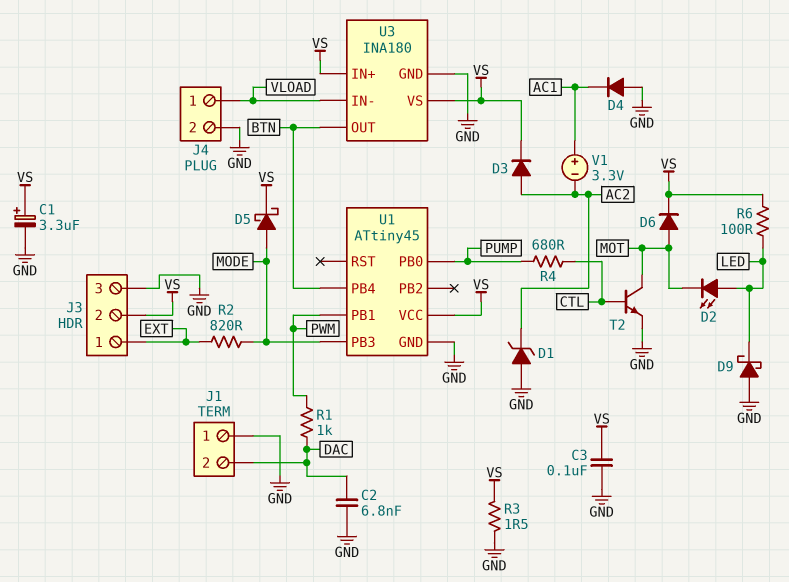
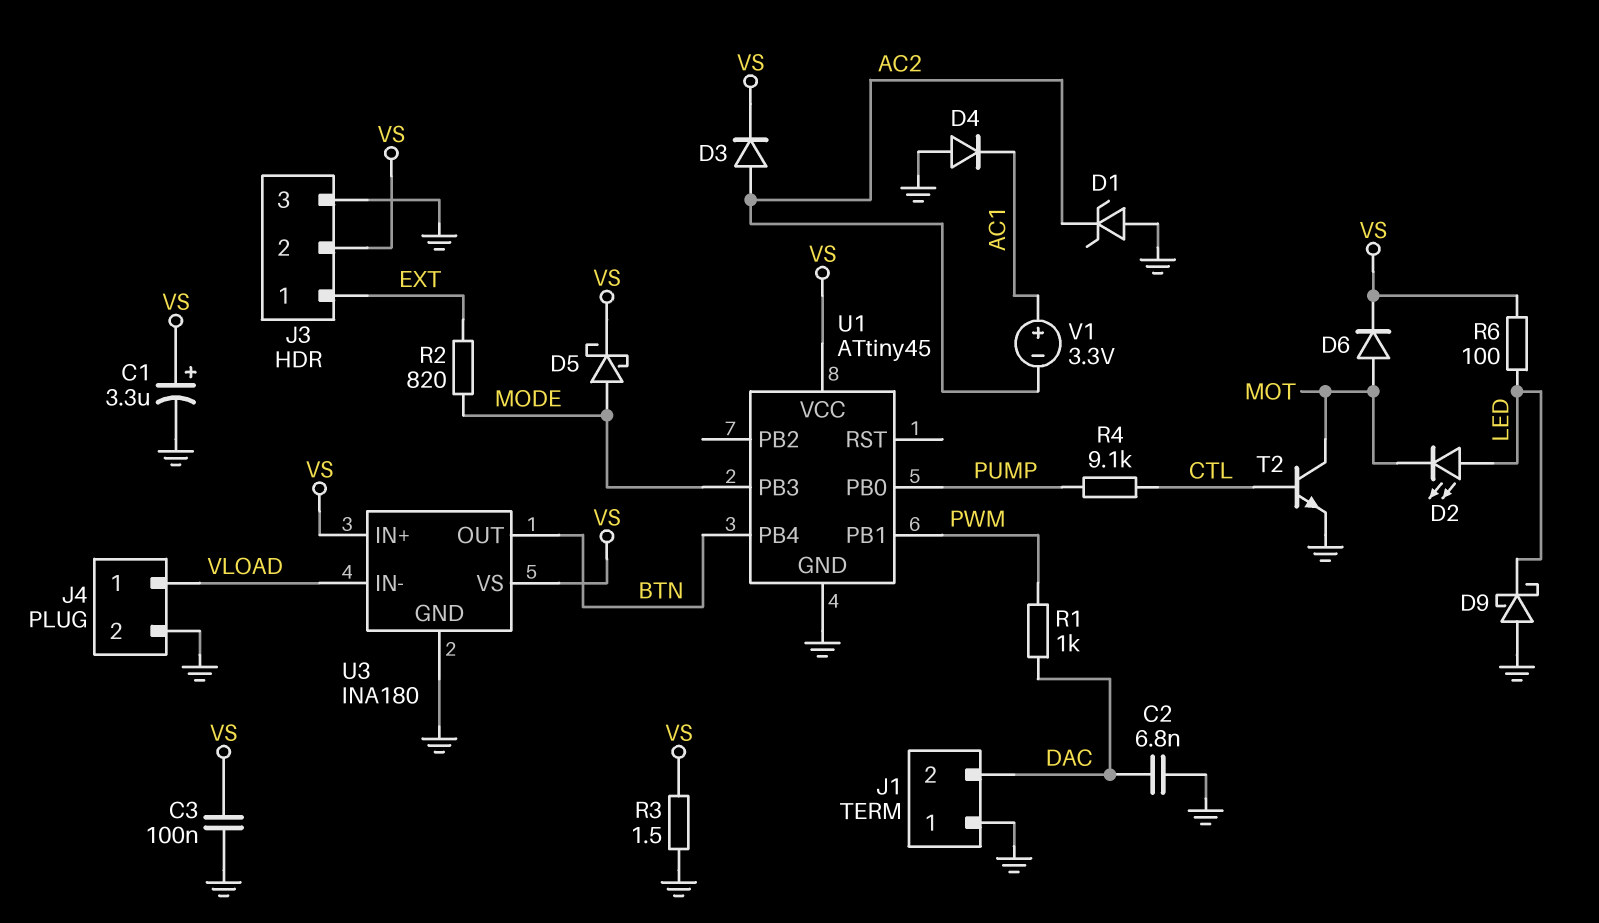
R4: 680 (CTL, PUMP) -> 9.1k (CTL, PUMP)

